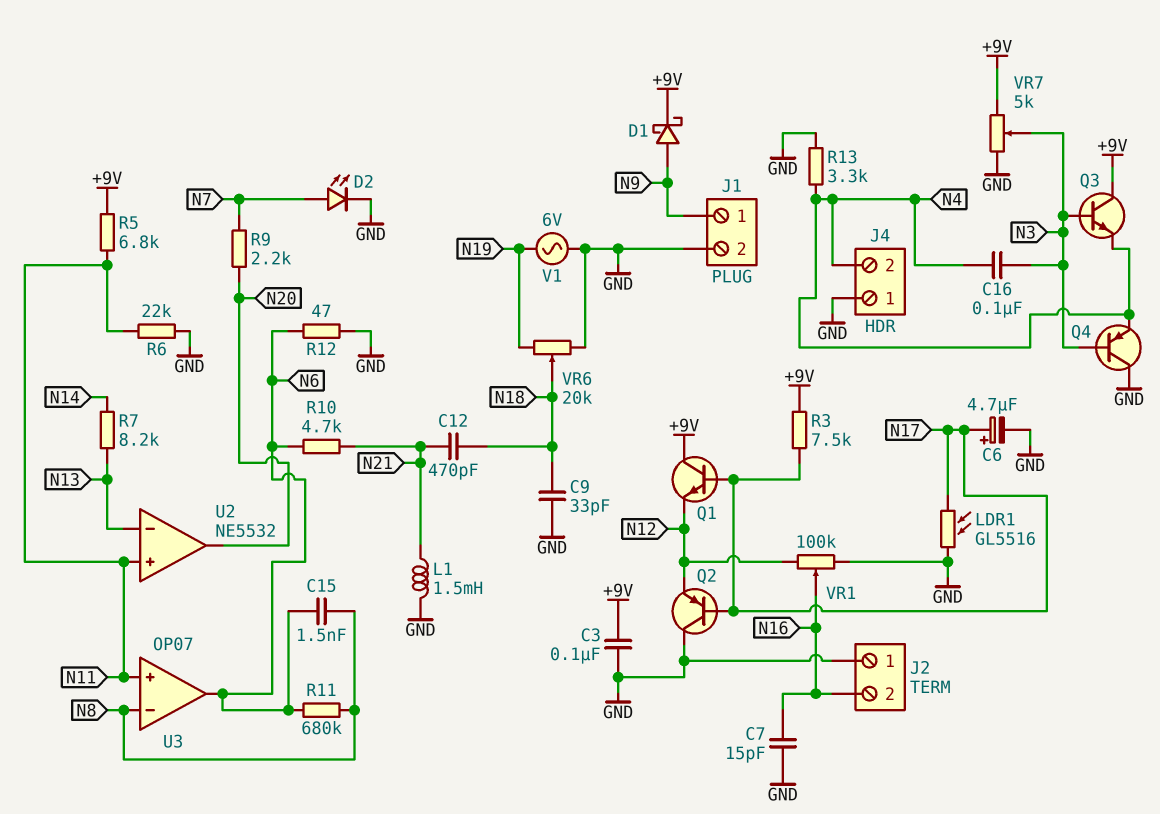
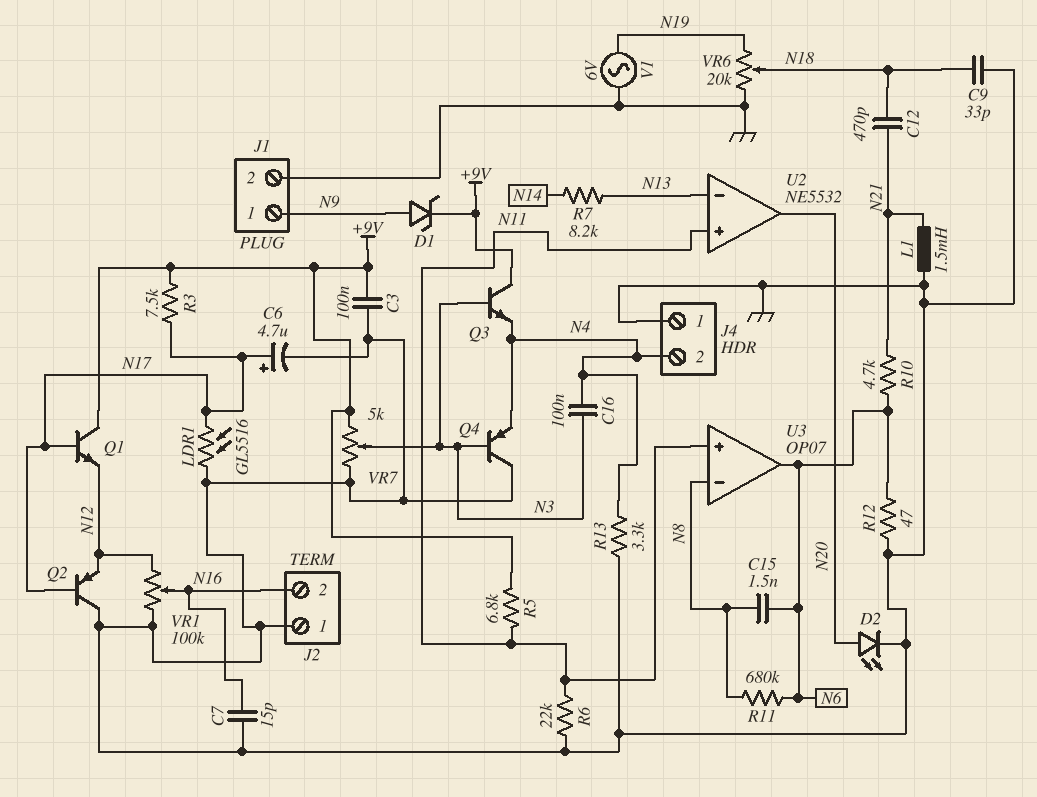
D1: schottky (A N9, K +9V) -> zener (A N9, K +9V)
D2: LED (A N7, K GND) -> LED (A N20, K GND)
R9: 2.2k (N7, N20) -> none

